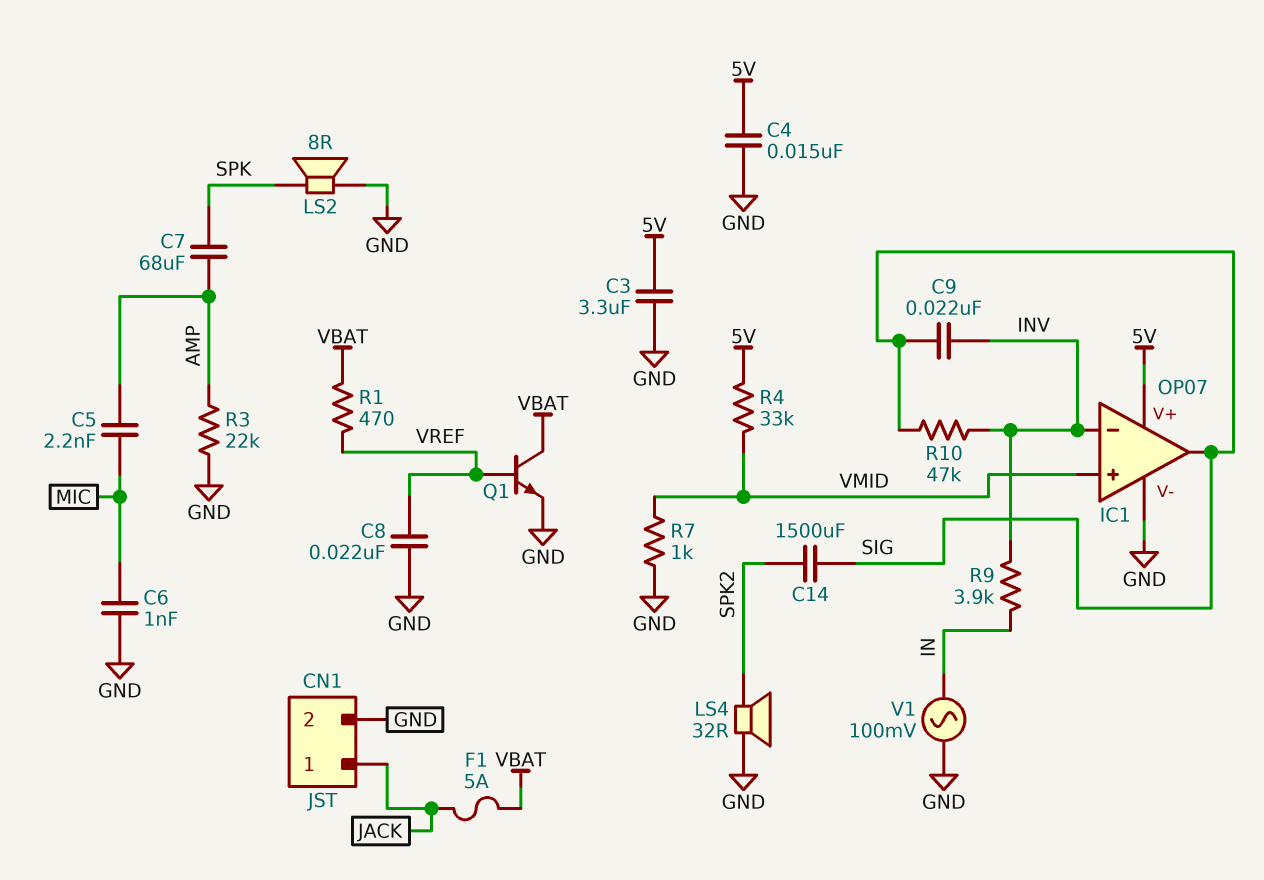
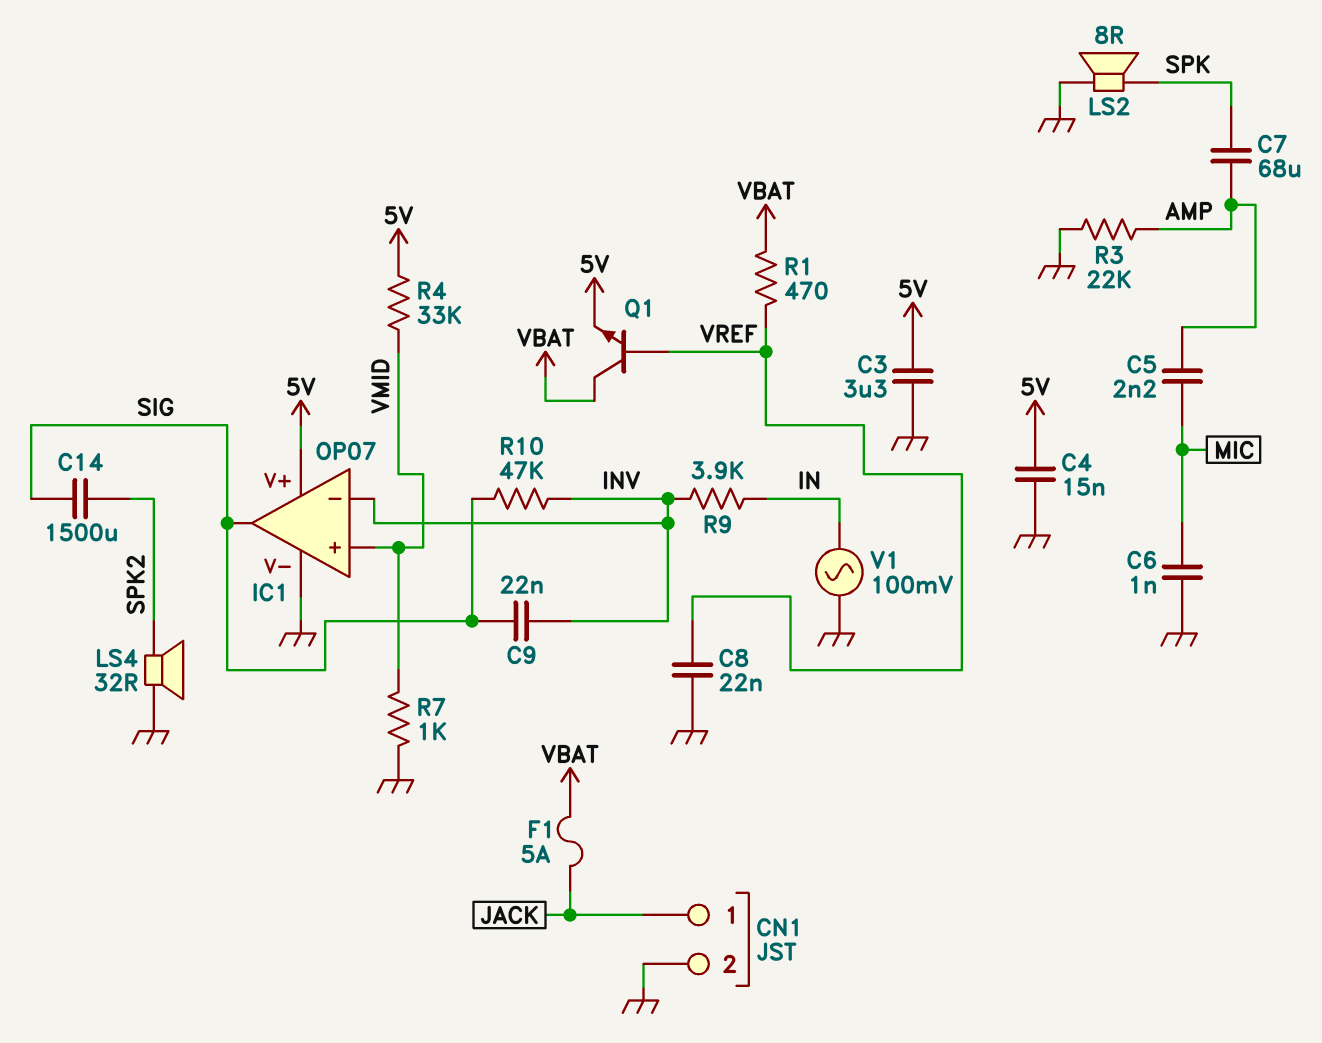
Q1: NPN (B VREF, C VBAT, E GND) -> NPN (B VREF, C VBAT, E 5V)

